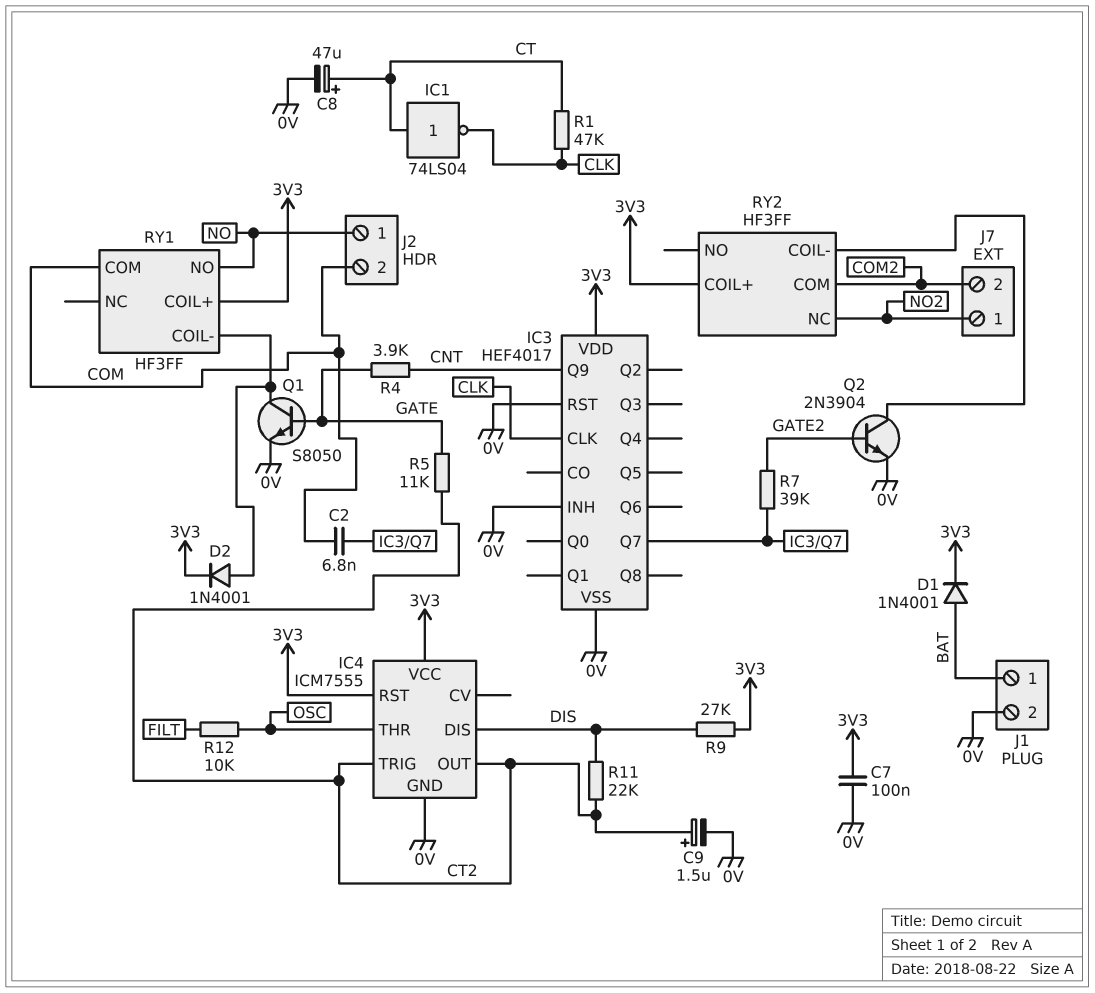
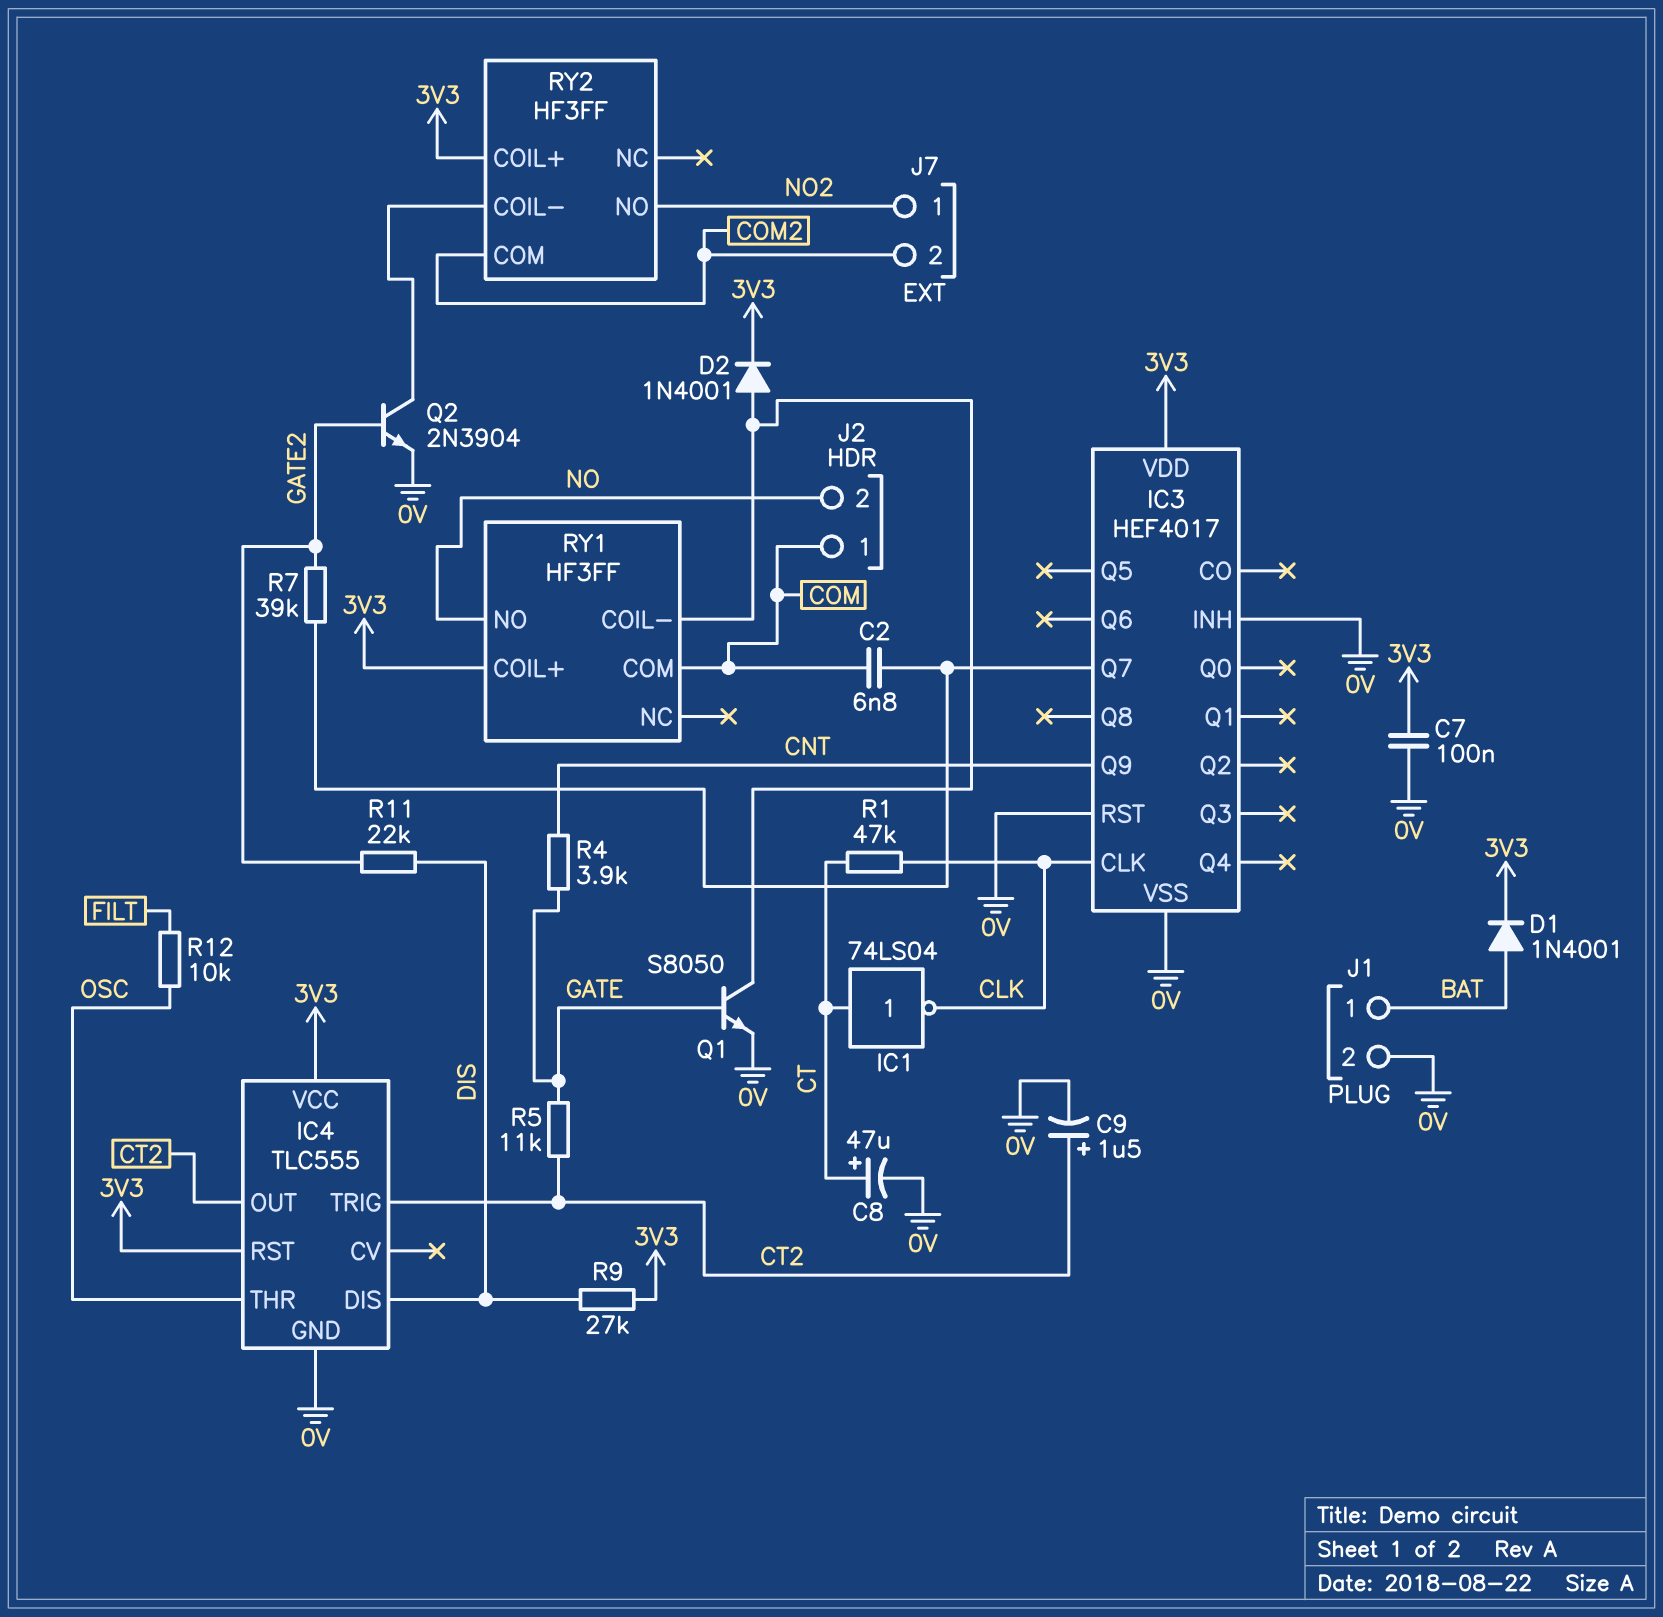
IC4: ICM7555 -> TLC555
J2 pin 1: NO -> COM
J2 pin 2: COM -> NO
R11: 22k (CT2, DIS) -> 22k (DIS, GATE2)
RY2 pin NC: NO2 -> none
RY2 pin NO: none -> NO2

